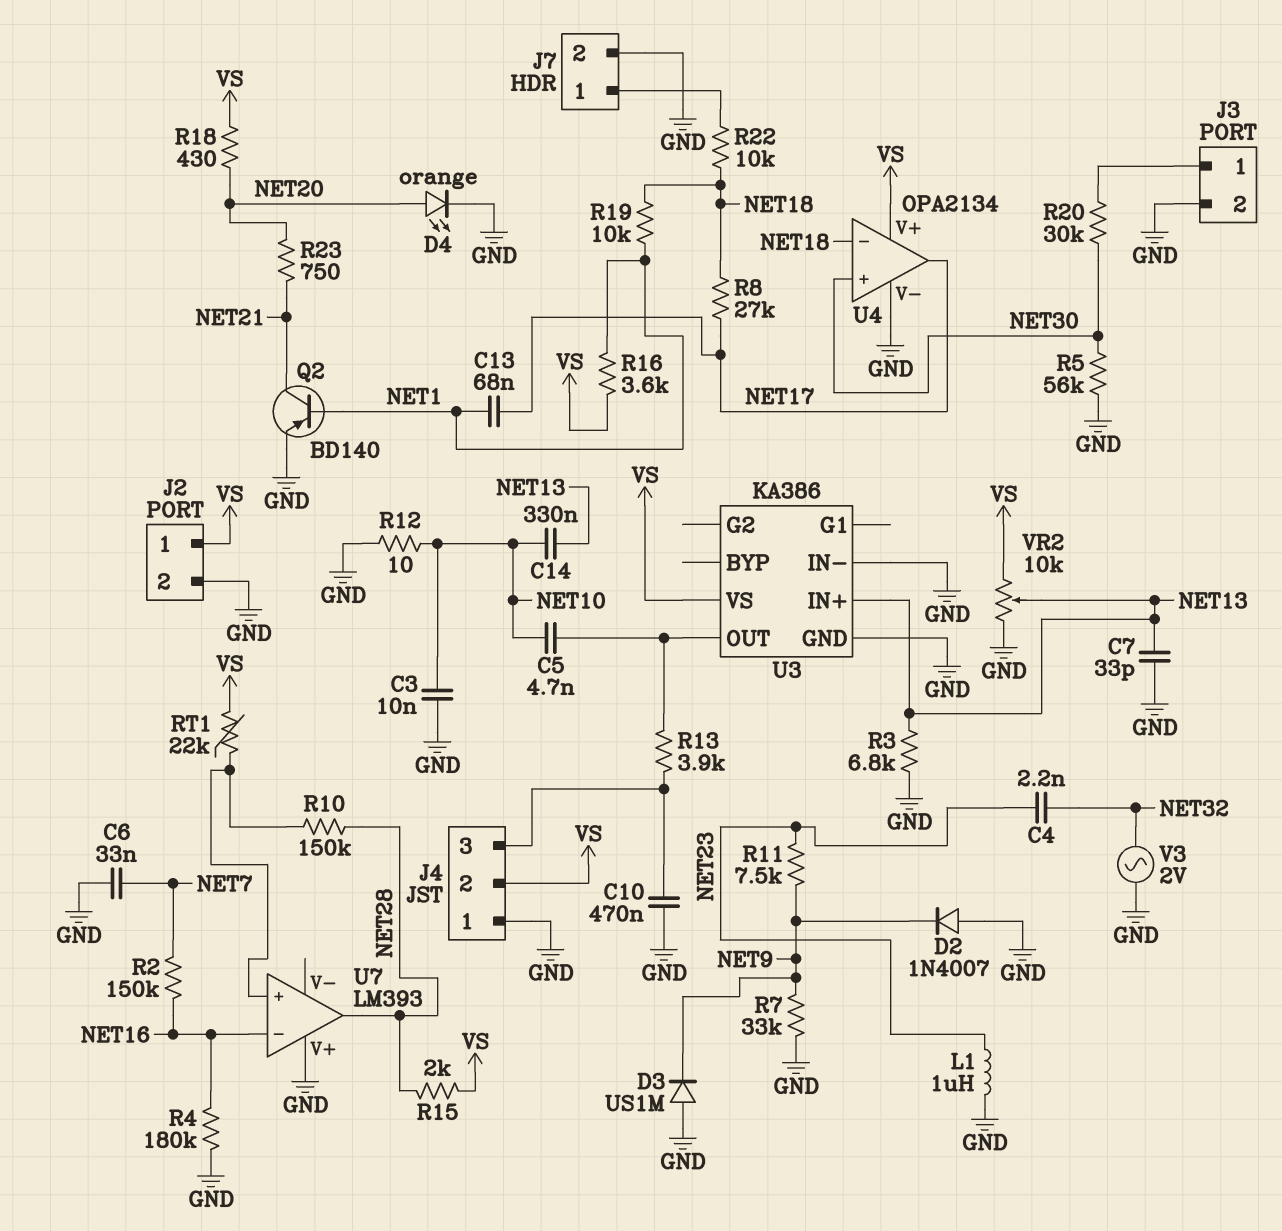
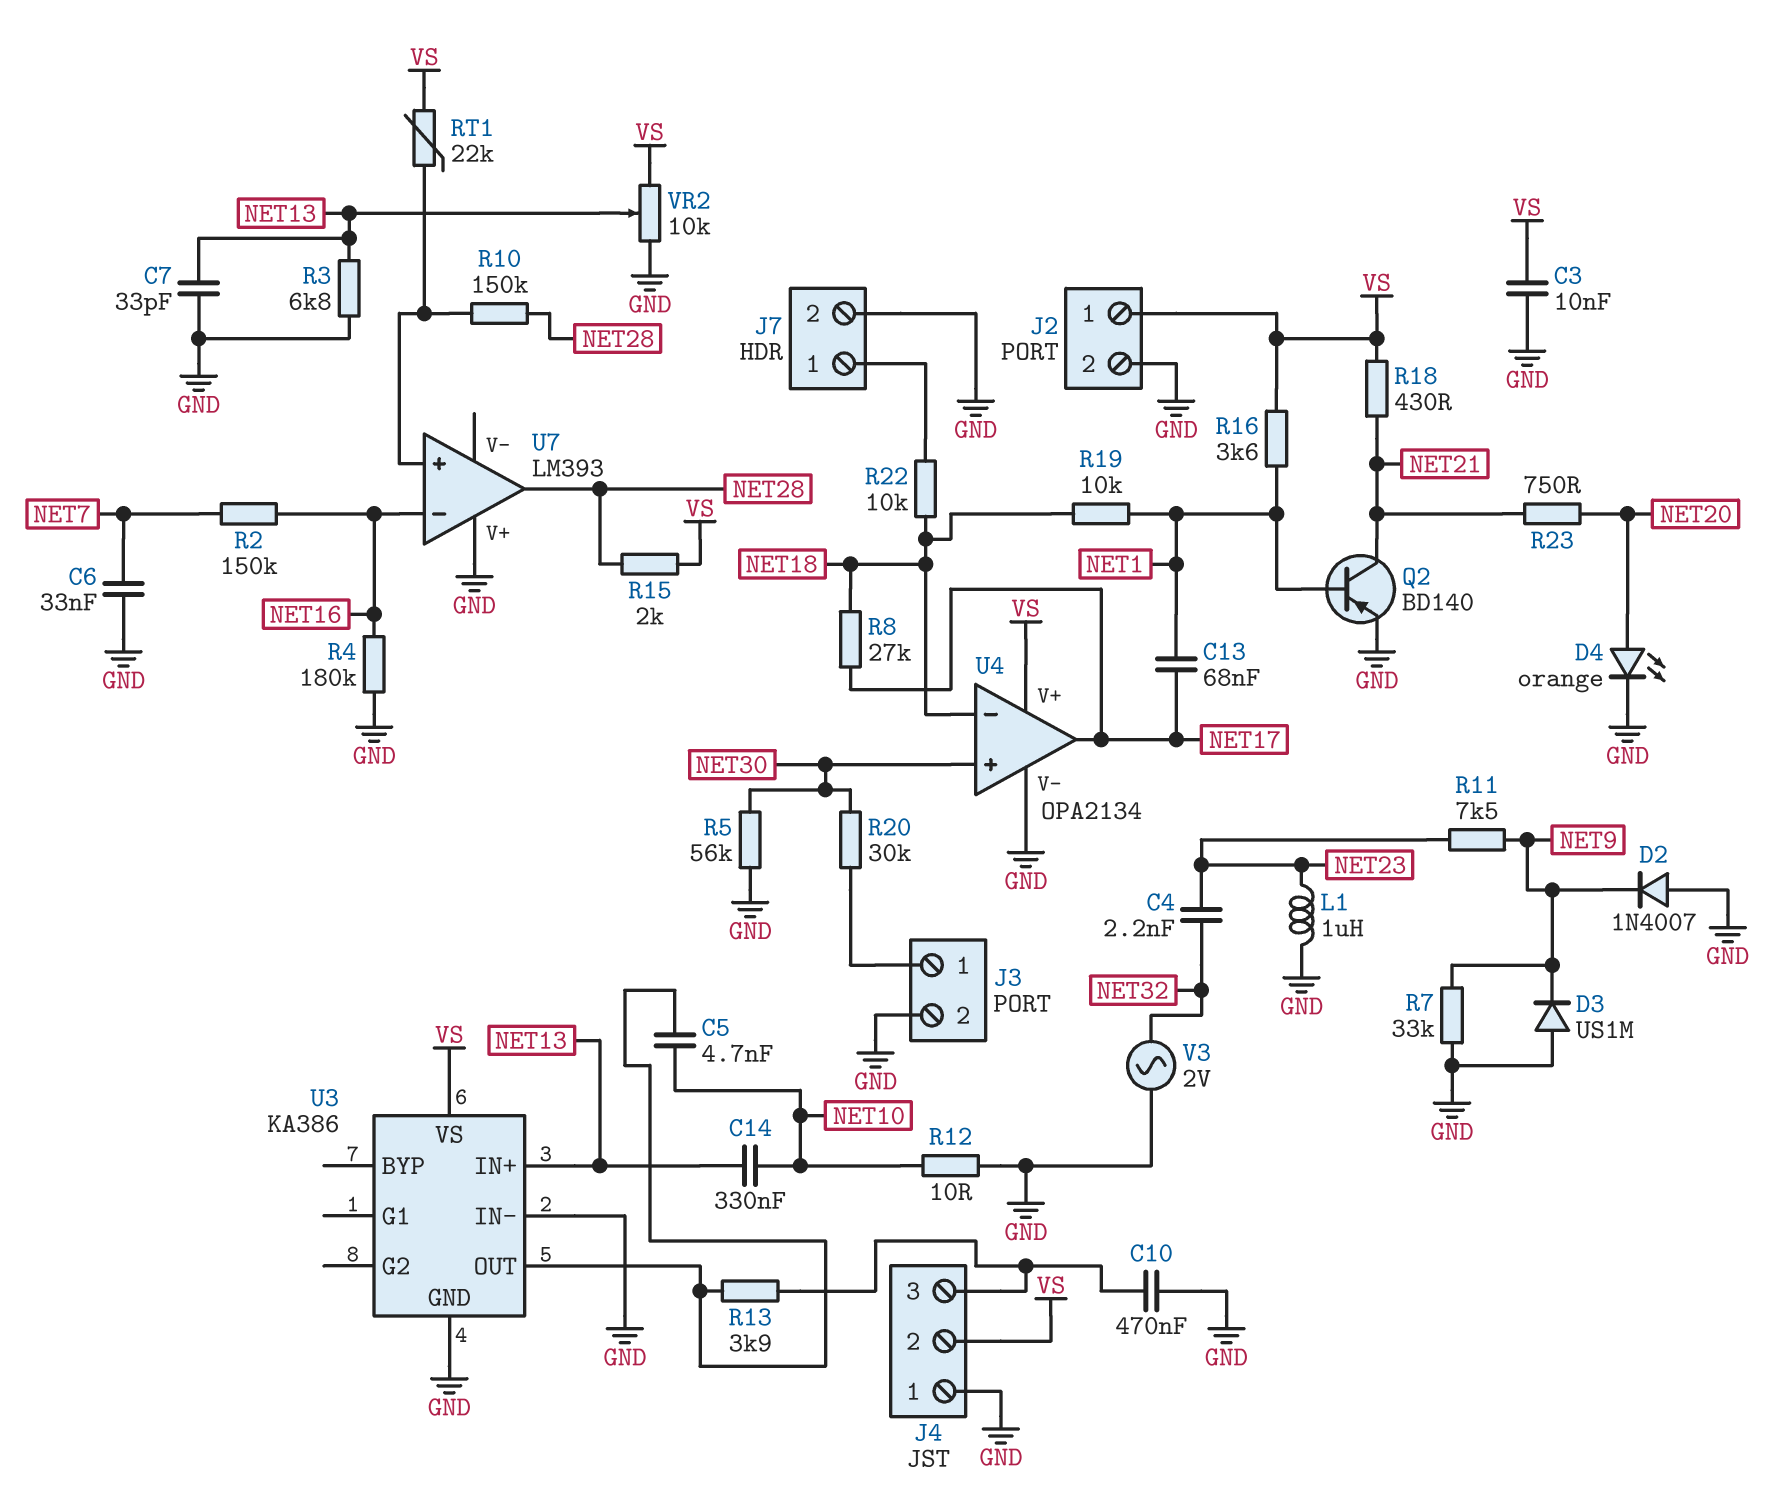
C3: 10nF (GND, NET10) -> 10nF (GND, VS)
R18: 430 (NET20, VS) -> 430 (NET21, VS)

